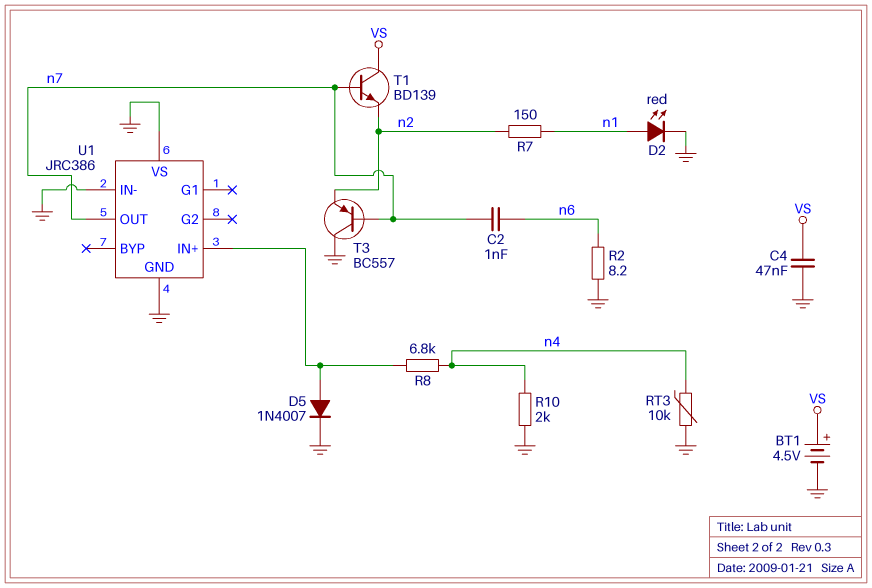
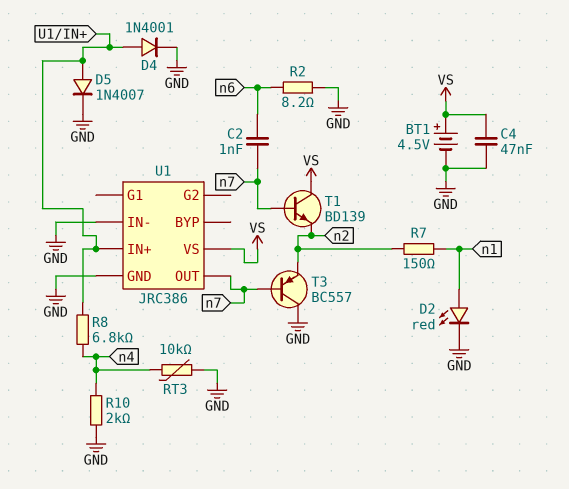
D4: none -> diode 1N4001 (A U1/IN+, K GND)
U1 pin VS: GND -> VS

